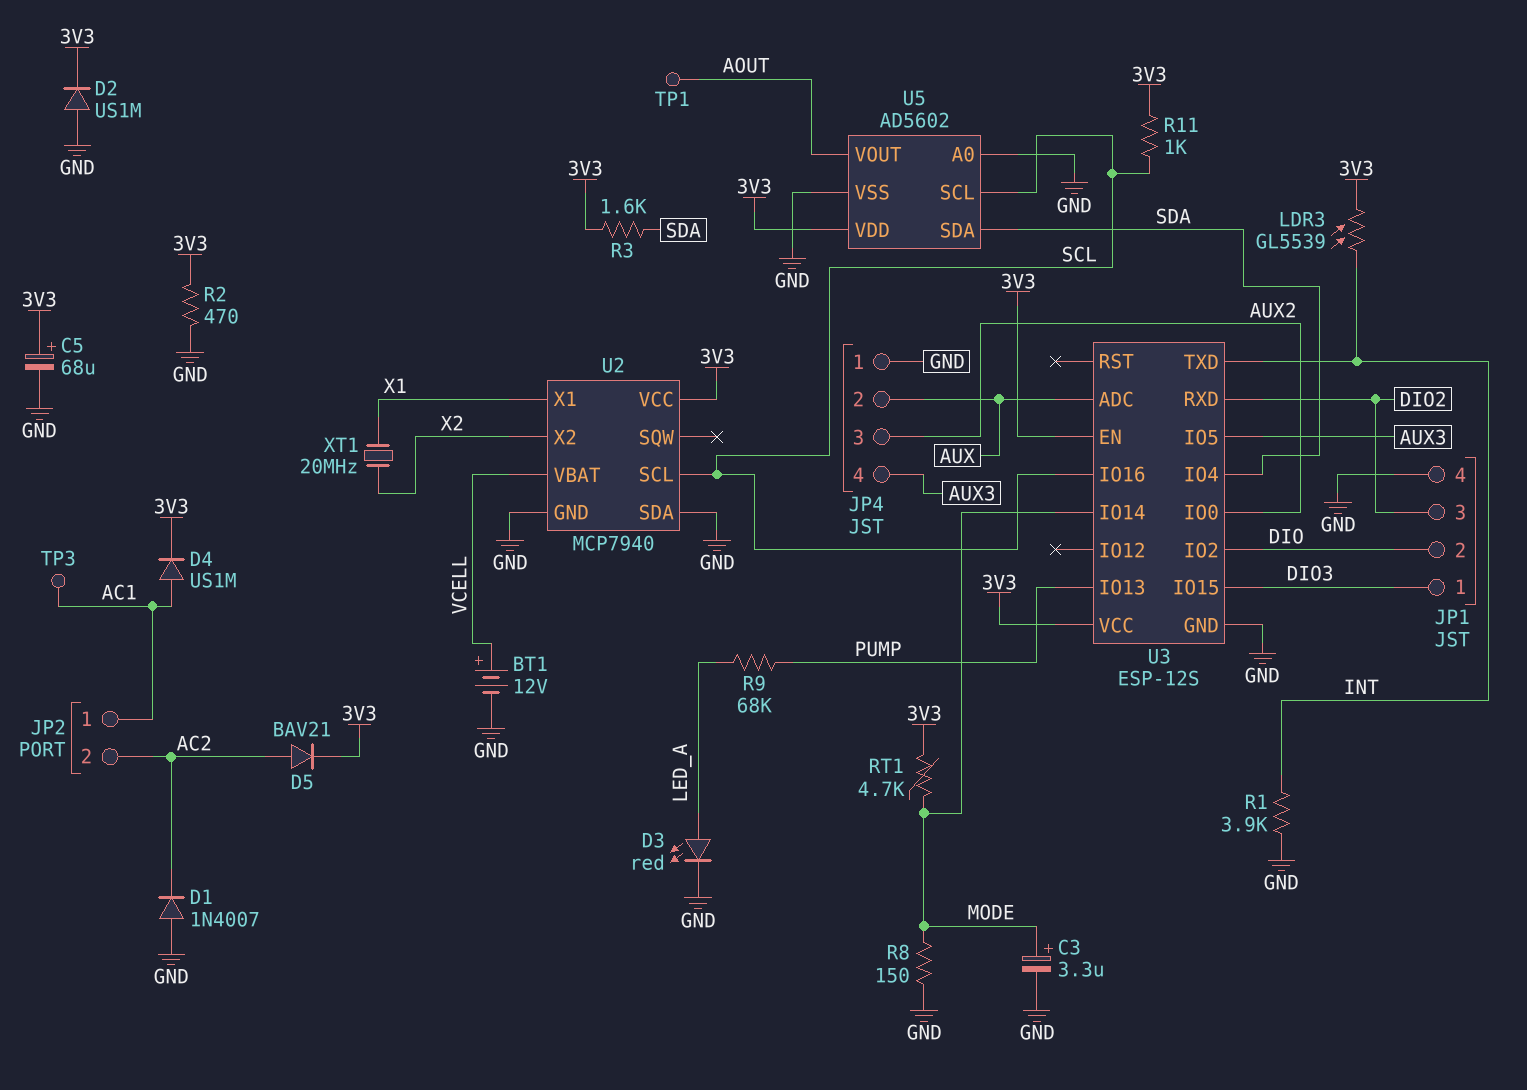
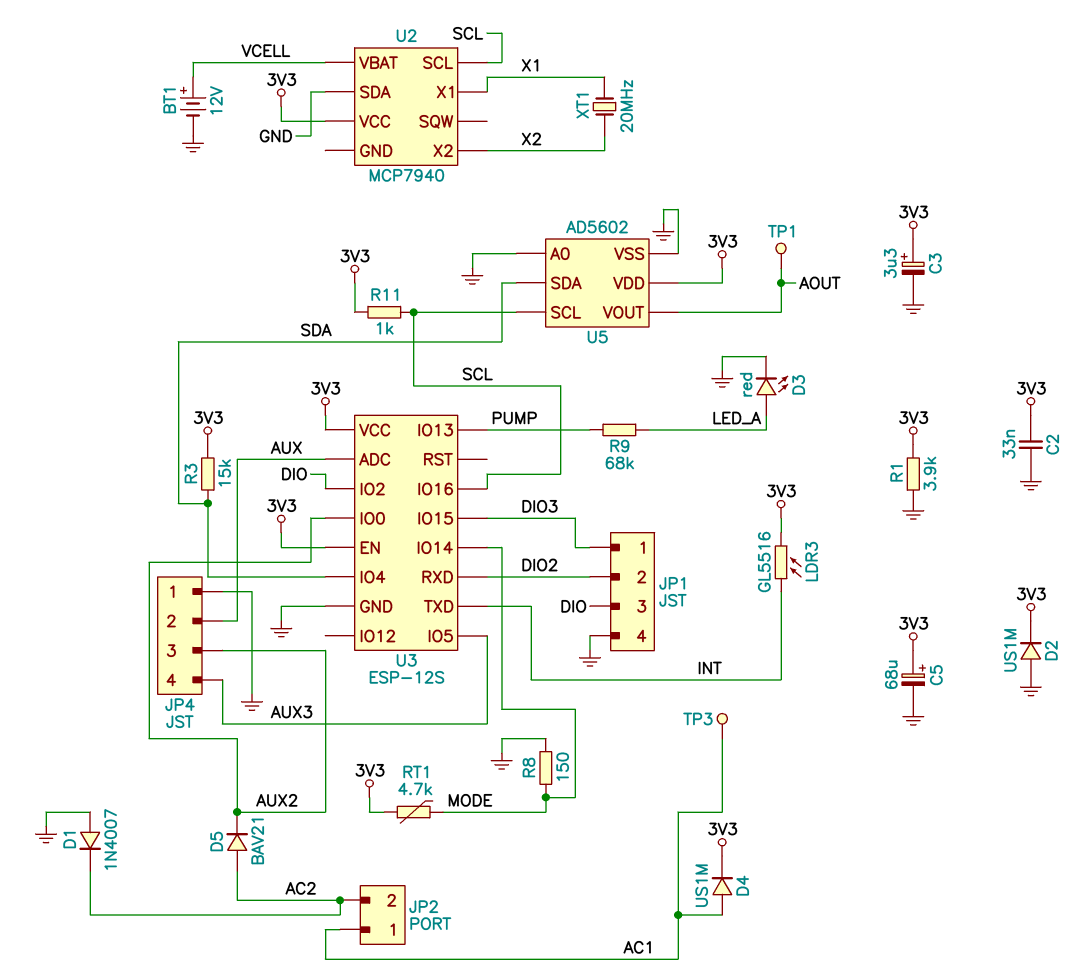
C2: none -> 33nF (3V3, GND)
C3: 3.3uF (plus MODE, minus GND) -> 3.3uF (plus 3V3, minus GND)
D5: diode BAV21 (A AC2, K 3V3) -> diode BAV21 (A AC2, K AUX2)
JP1 pin 2: DIO -> DIO2
JP1 pin 3: DIO2 -> DIO
LDR3: GL5539 (3V3, INT) -> GL5516 (3V3, INT)
R1: 3.9k (GND, INT) -> 3.9k (3V3, GND)
R2: 470 (3V3, GND) -> none
R3: 1.6k (3V3, SDA) -> 15k (3V3, SDA)
U2 pin GND: GND -> none

